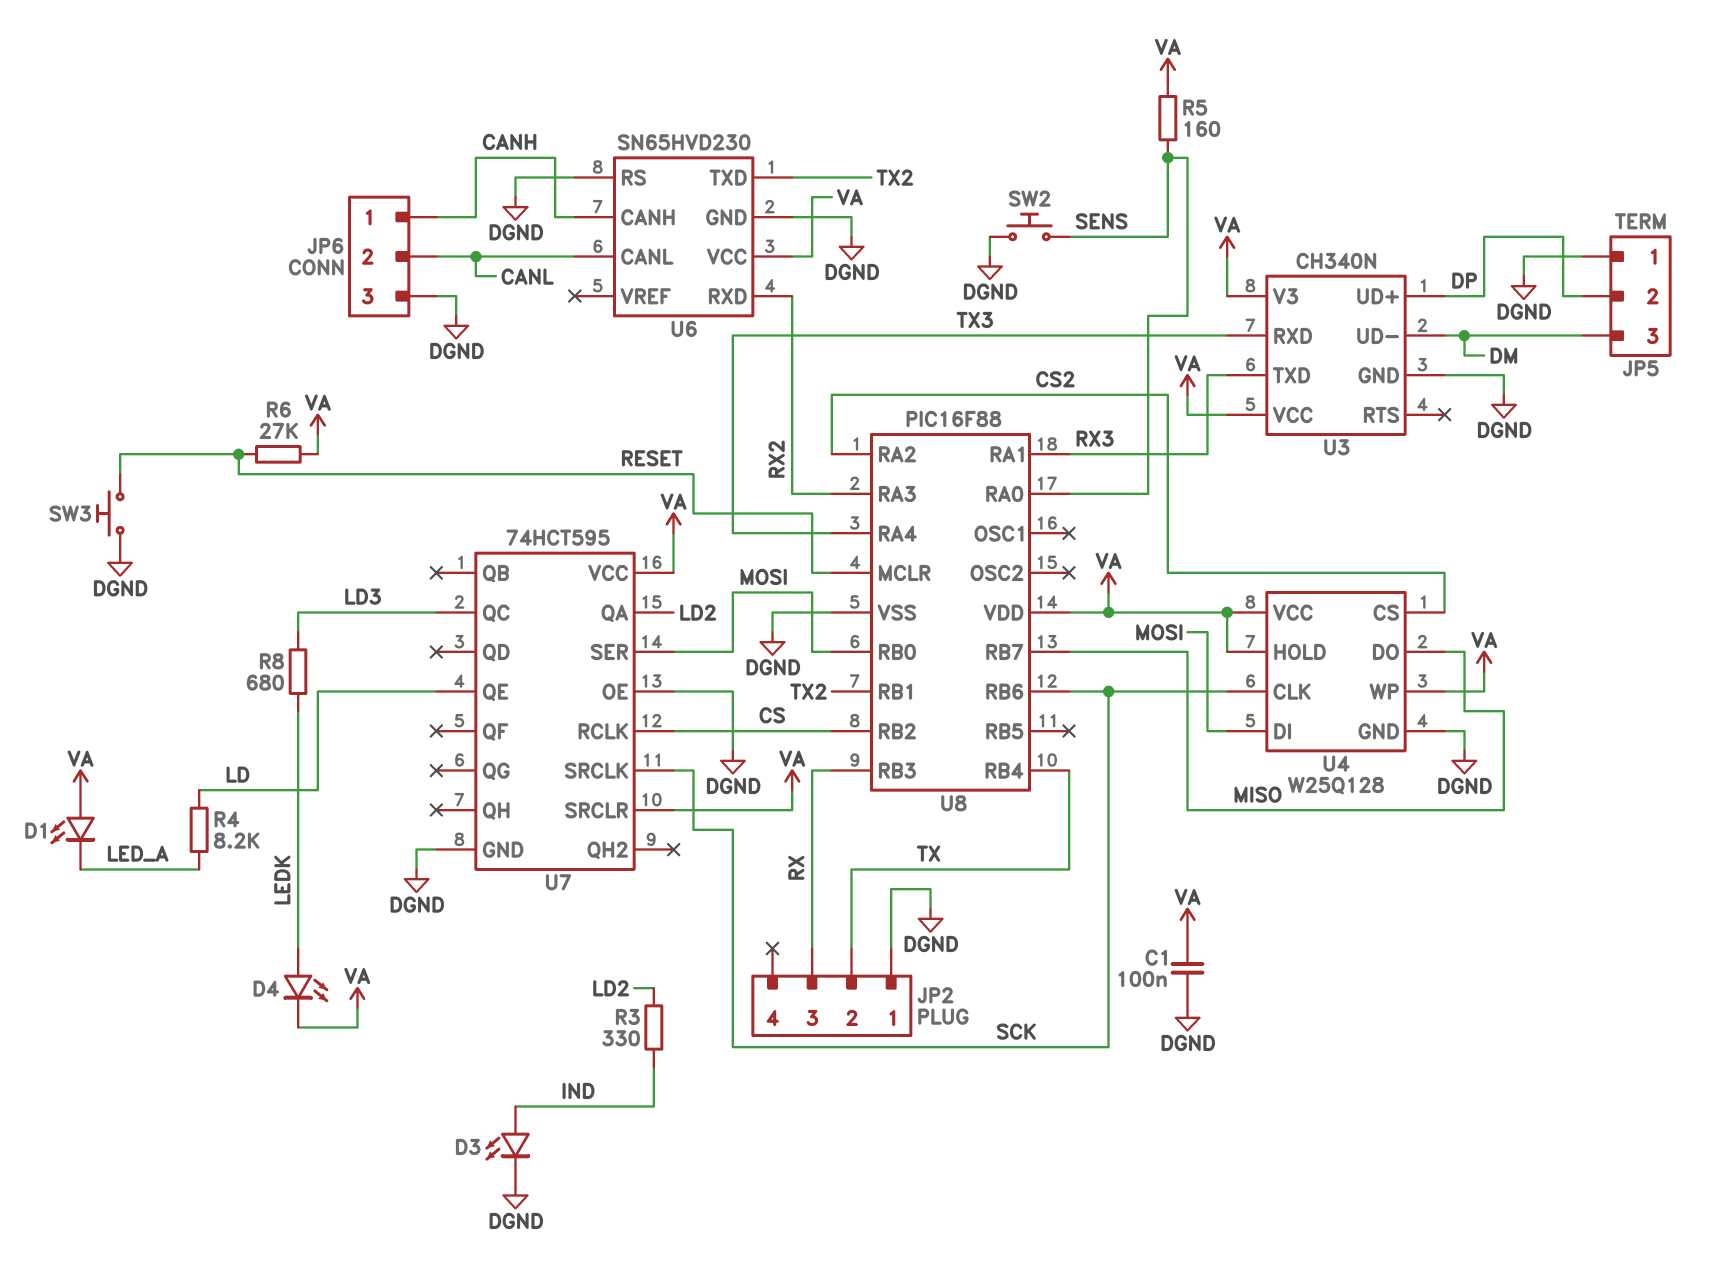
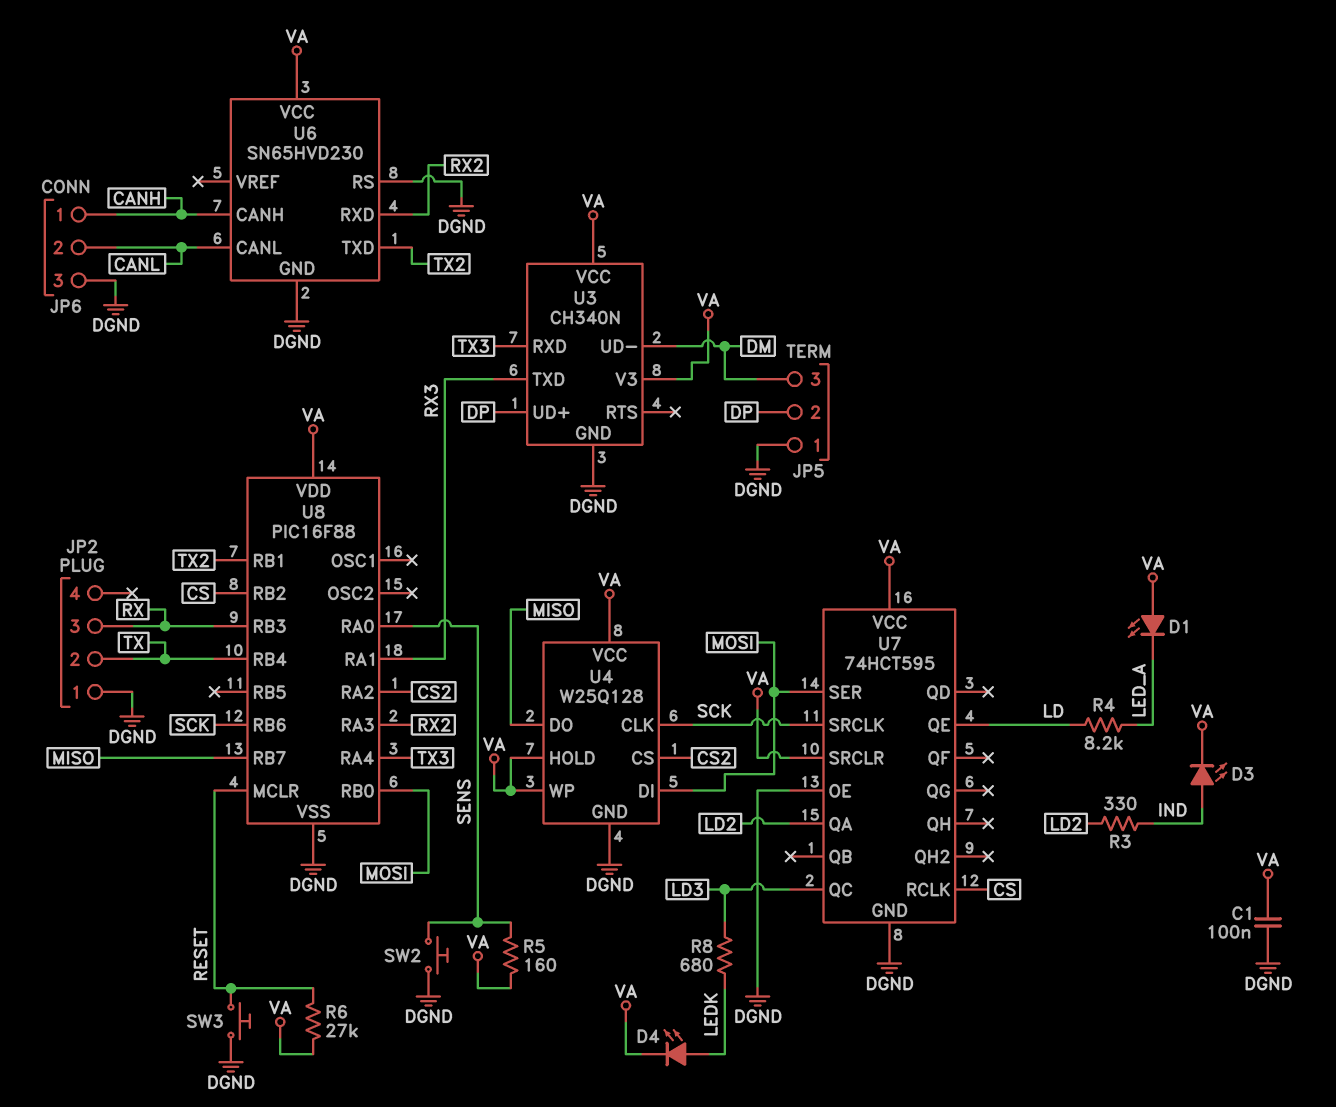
D3: LED (A IND, K DGND) -> LED (A IND, K VA)

